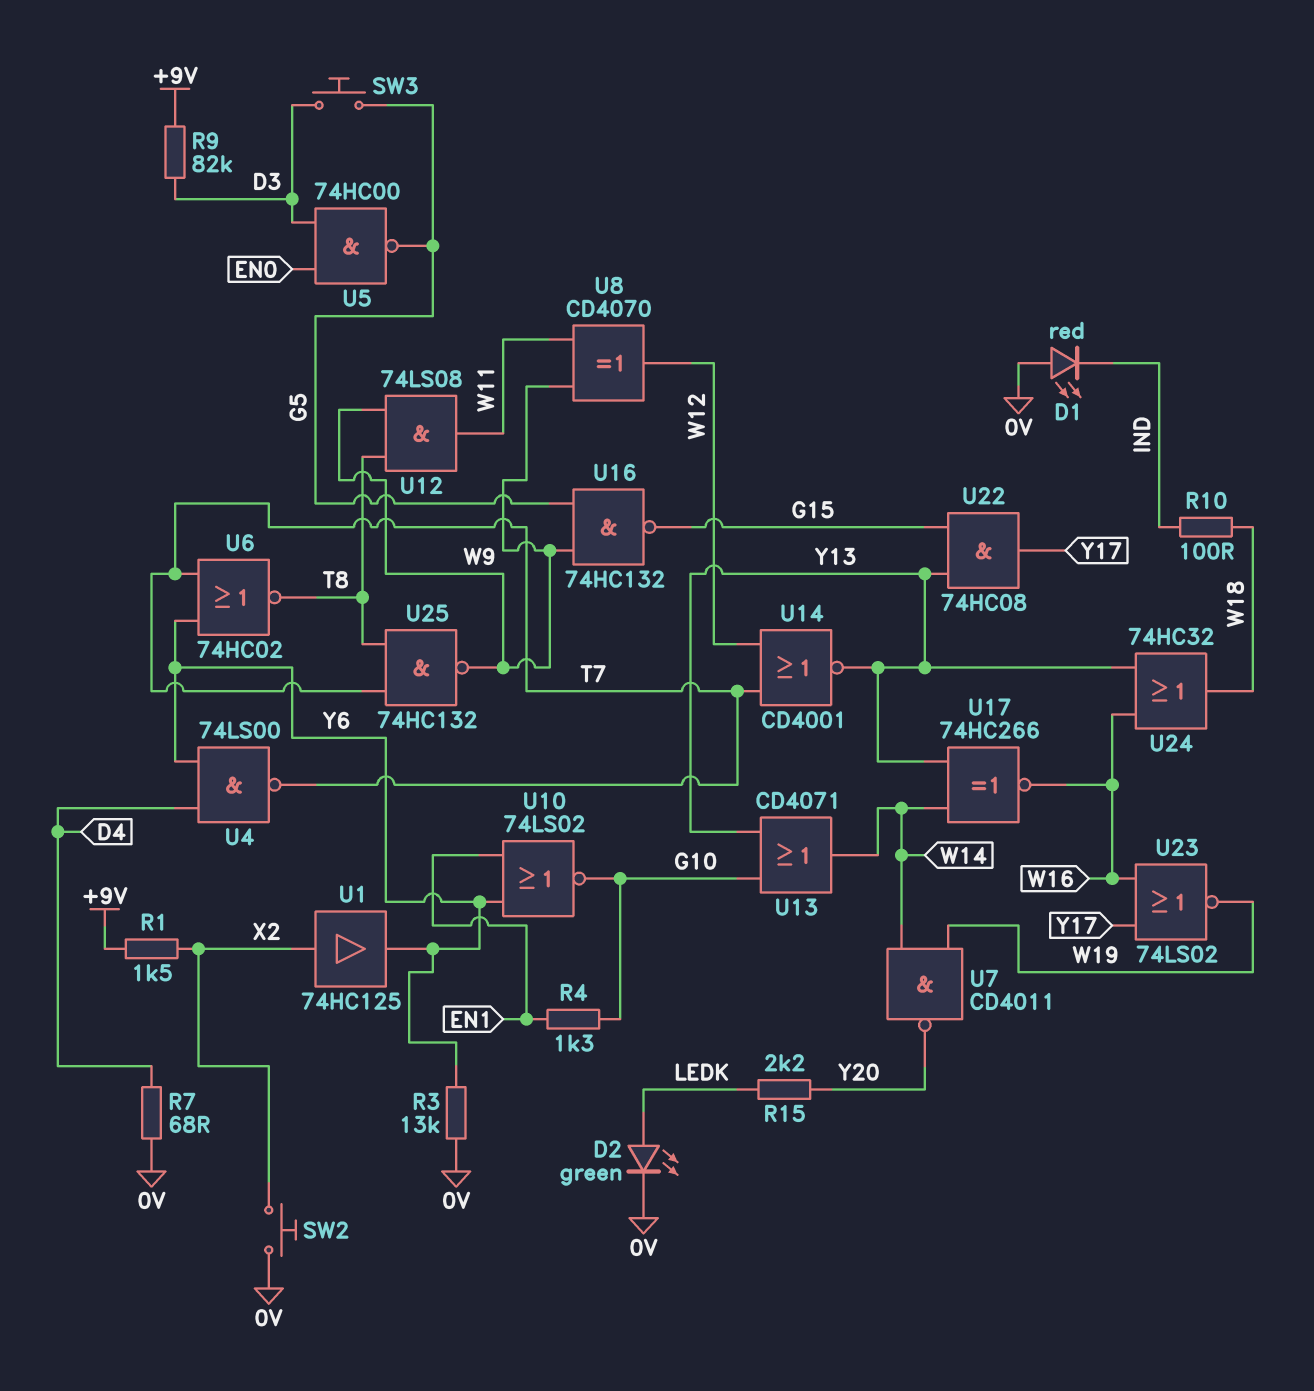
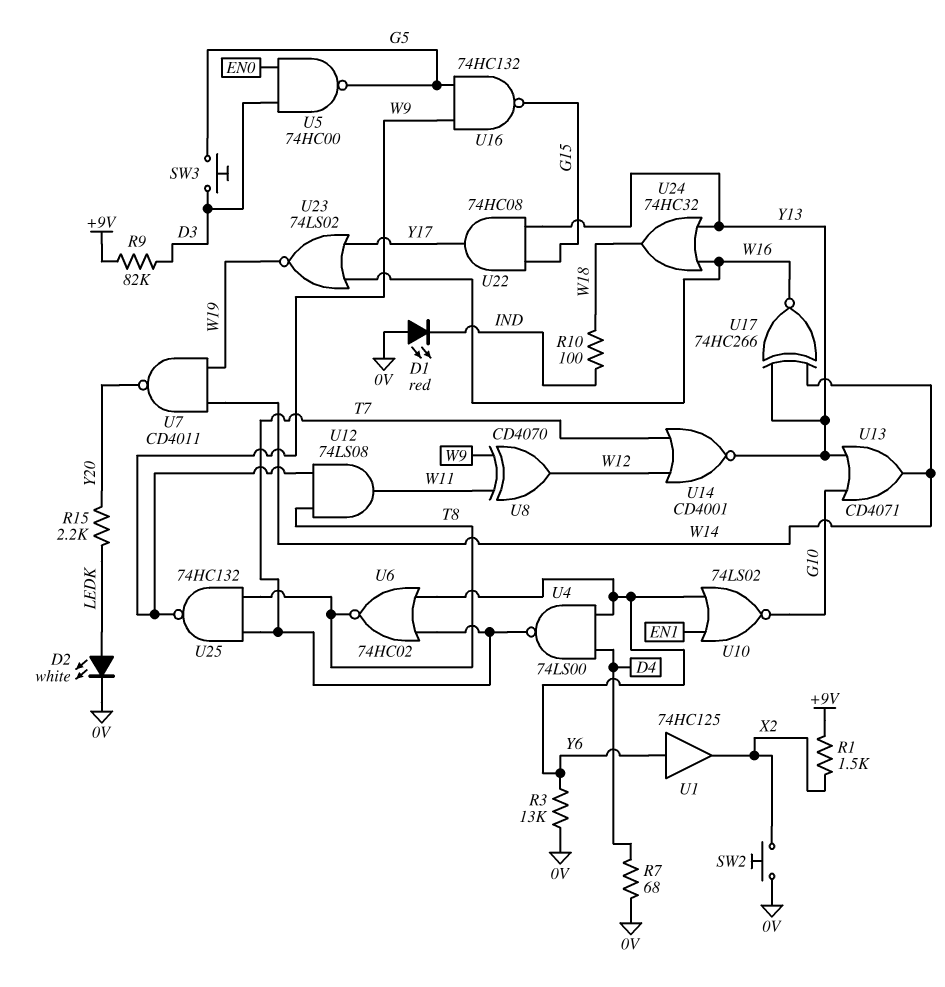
D2: LED green (A LEDK, K 0V) -> LED white (A LEDK, K 0V)
R4: 1.3k (EN1, G10) -> none
U1: buffer 74HC125 (in X2, out Y6) -> buffer 74HC125 (in Y6, out X2)

